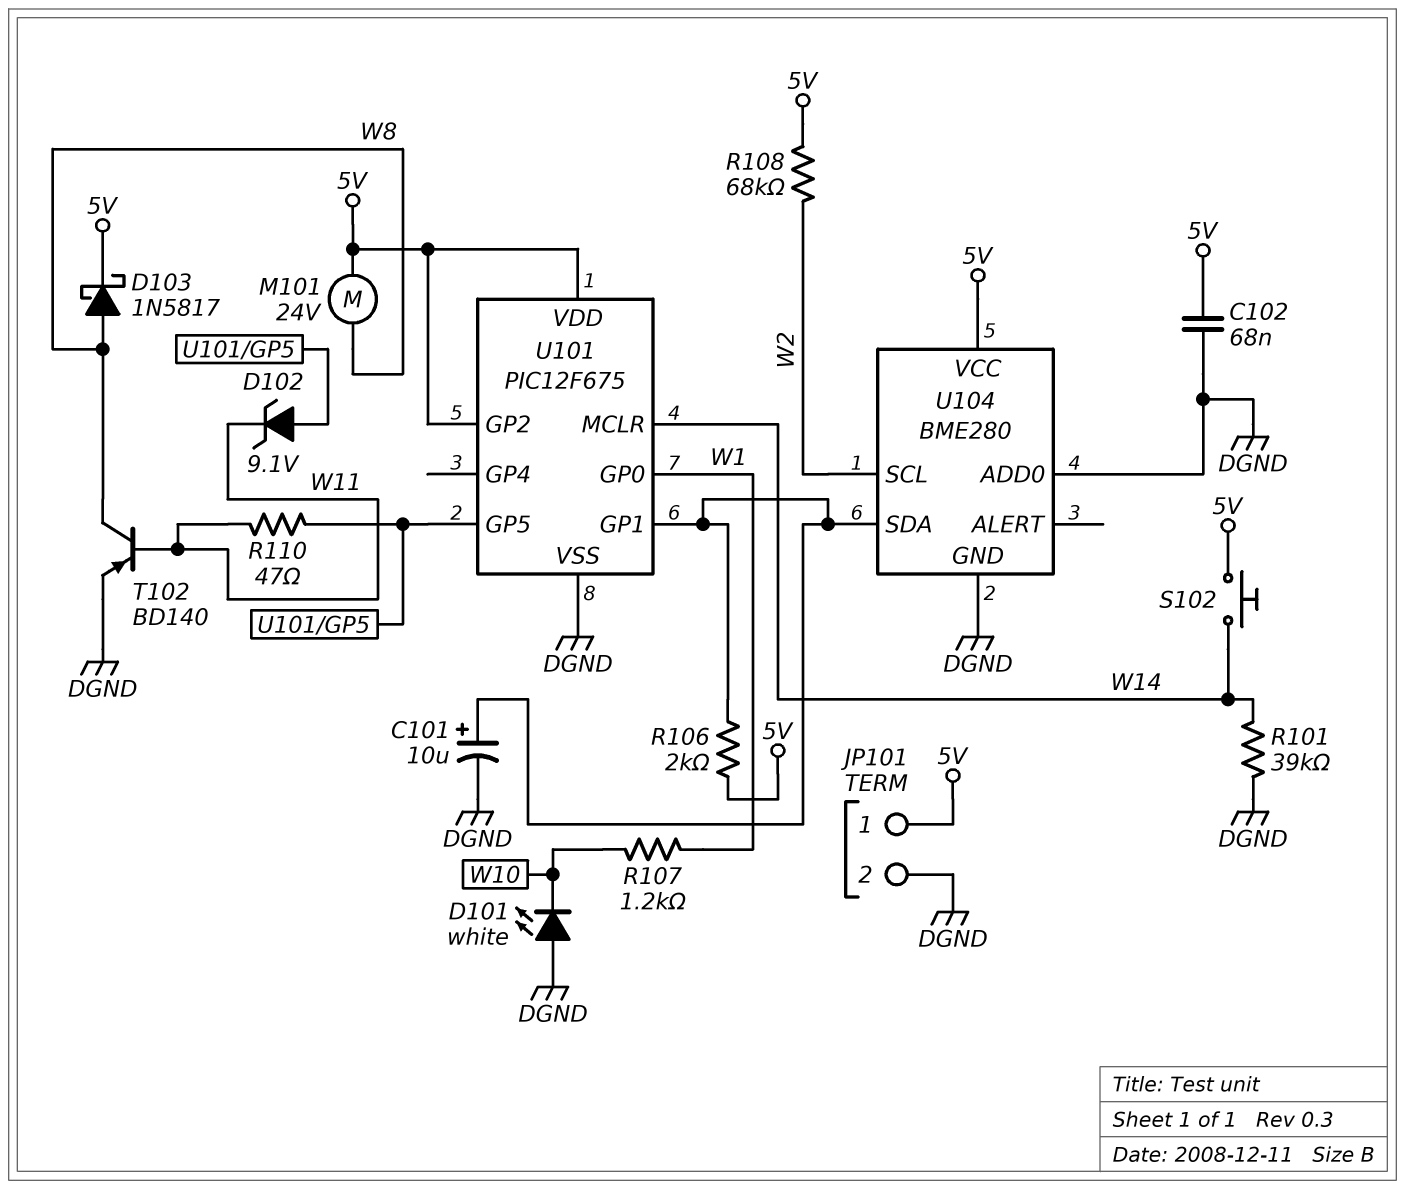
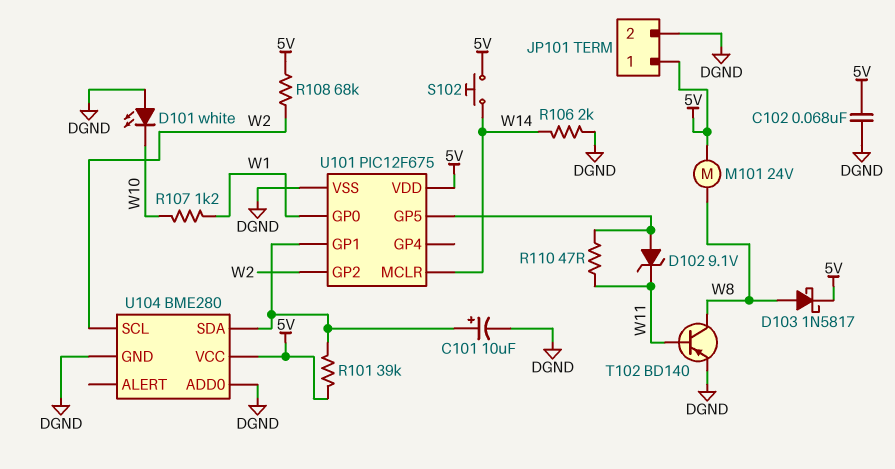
R101: 39k (DGND, W14) -> 39k (5V, U101/GP1)
R106: 2k (5V, U101/GP1) -> 2k (DGND, W14)
U101 pin GP2: 5V -> W2

